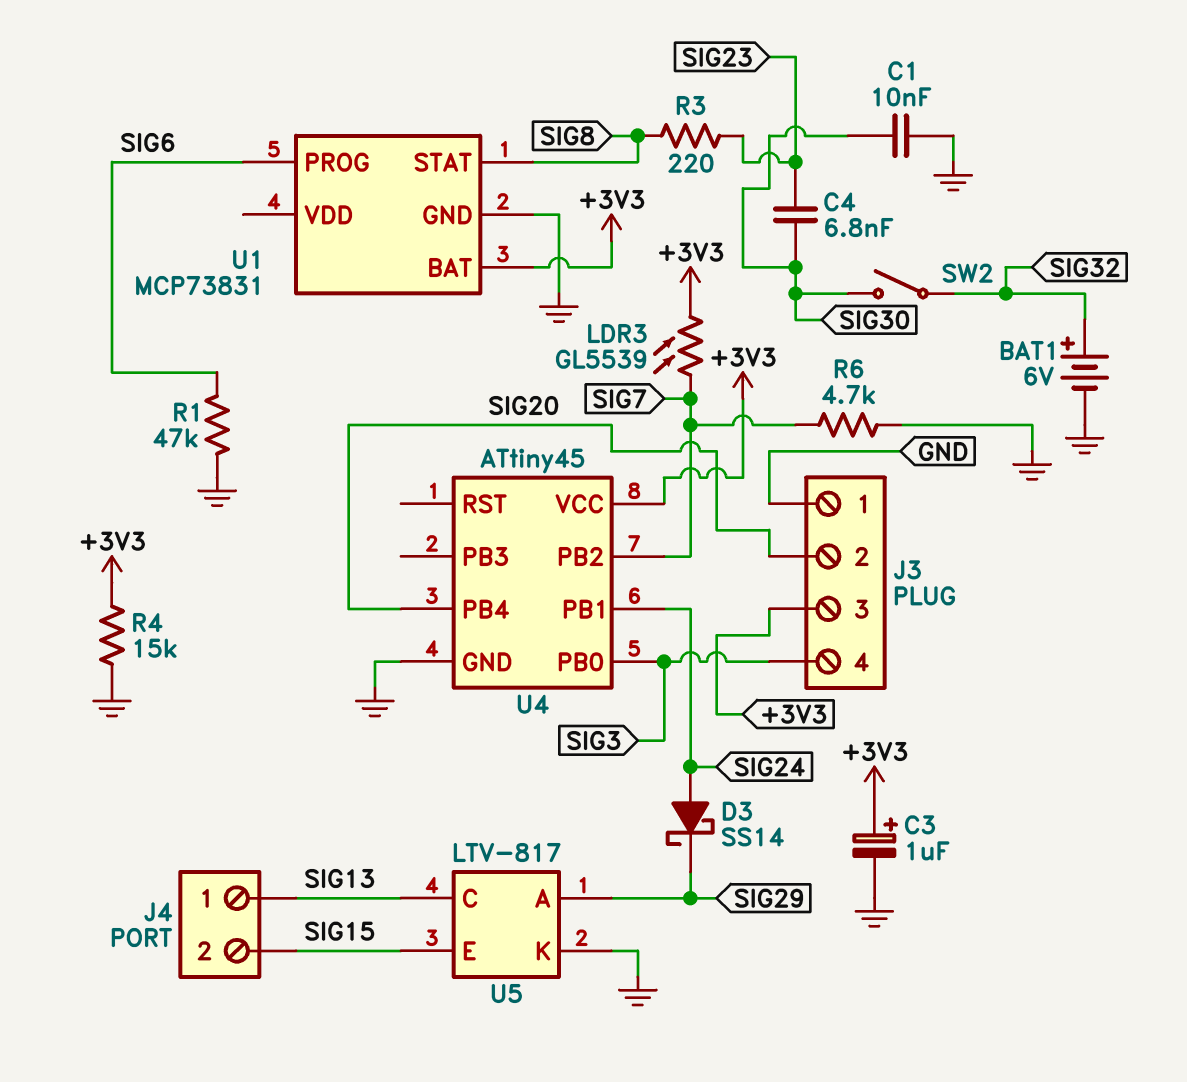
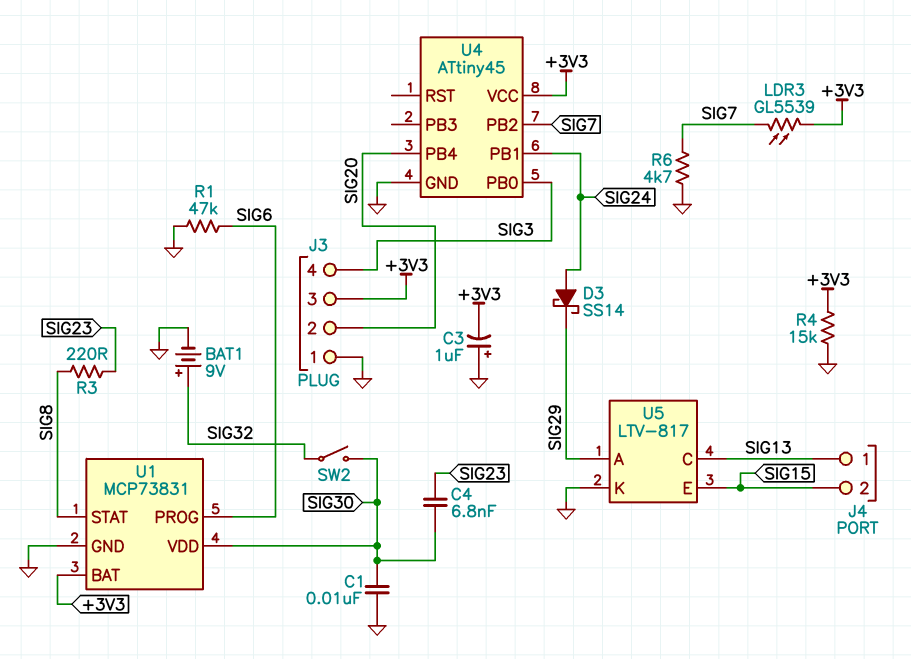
BAT1: 6V (plus SIG32, minus GND) -> 9V (plus SIG32, minus GND)
C3: 1uF (plus +3V3, minus GND) -> 1uF (plus GND, minus +3V3)
U1 pin VDD: none -> SIG30

